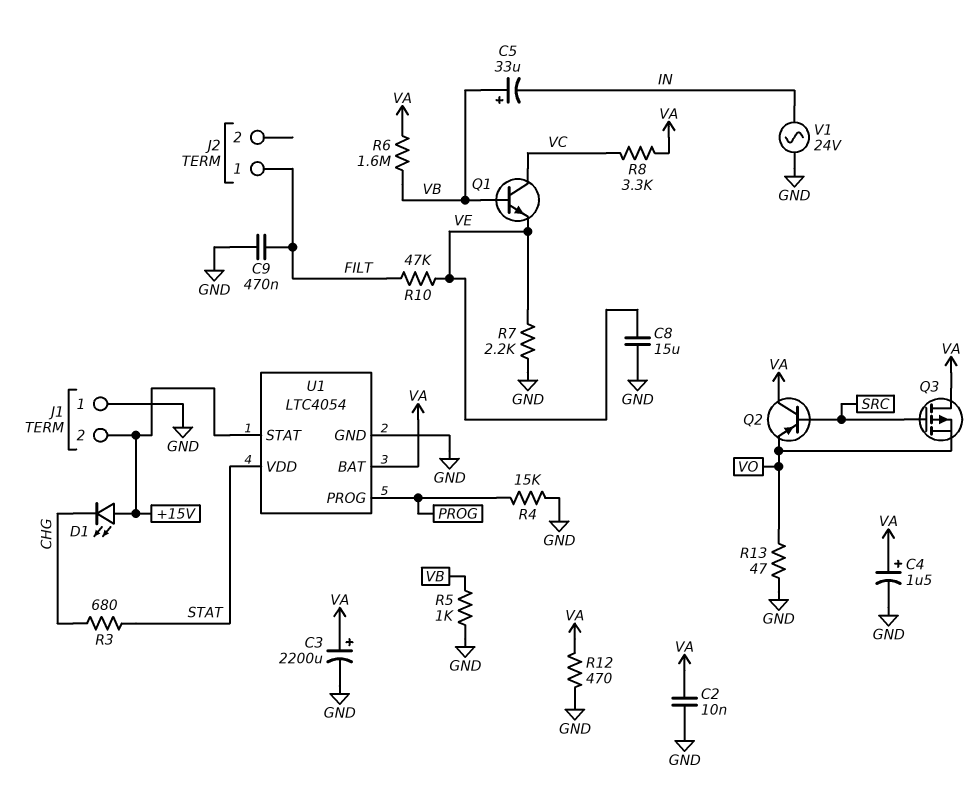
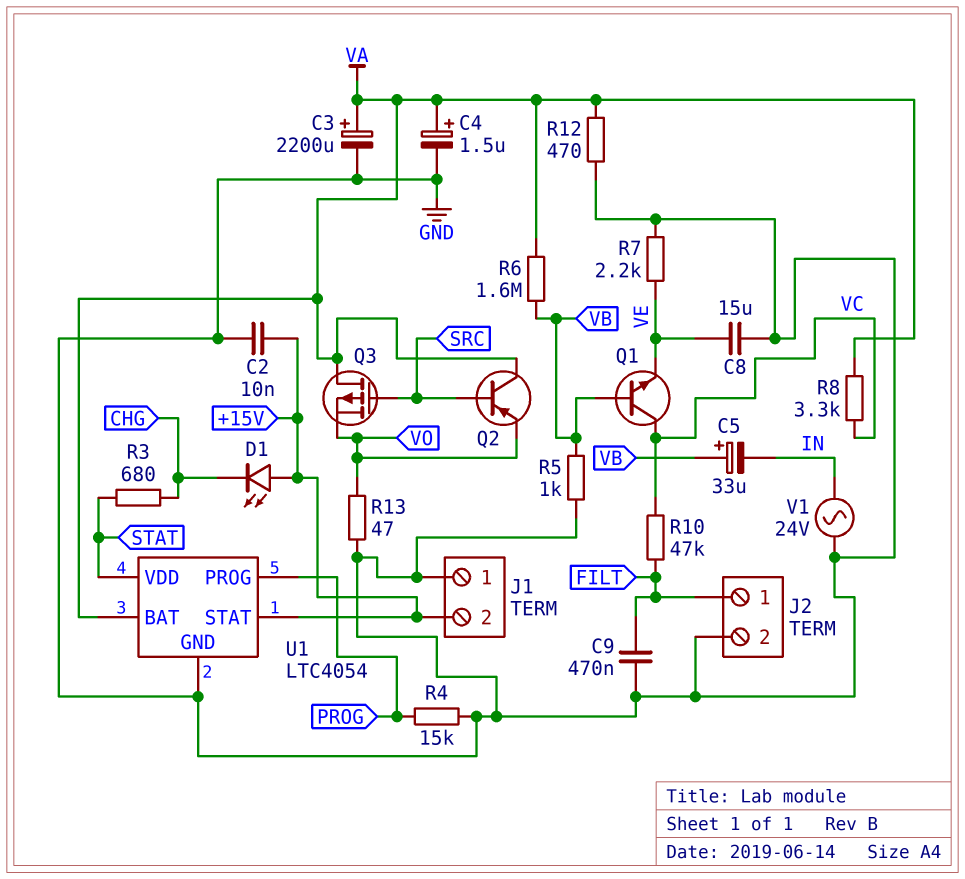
C2: 10nF (GND, VA) -> 10nF (+15V, GND)
J2 pin 2: none -> GND
R10: 47k (FILT, VE) -> 47k (FILT, VC)

